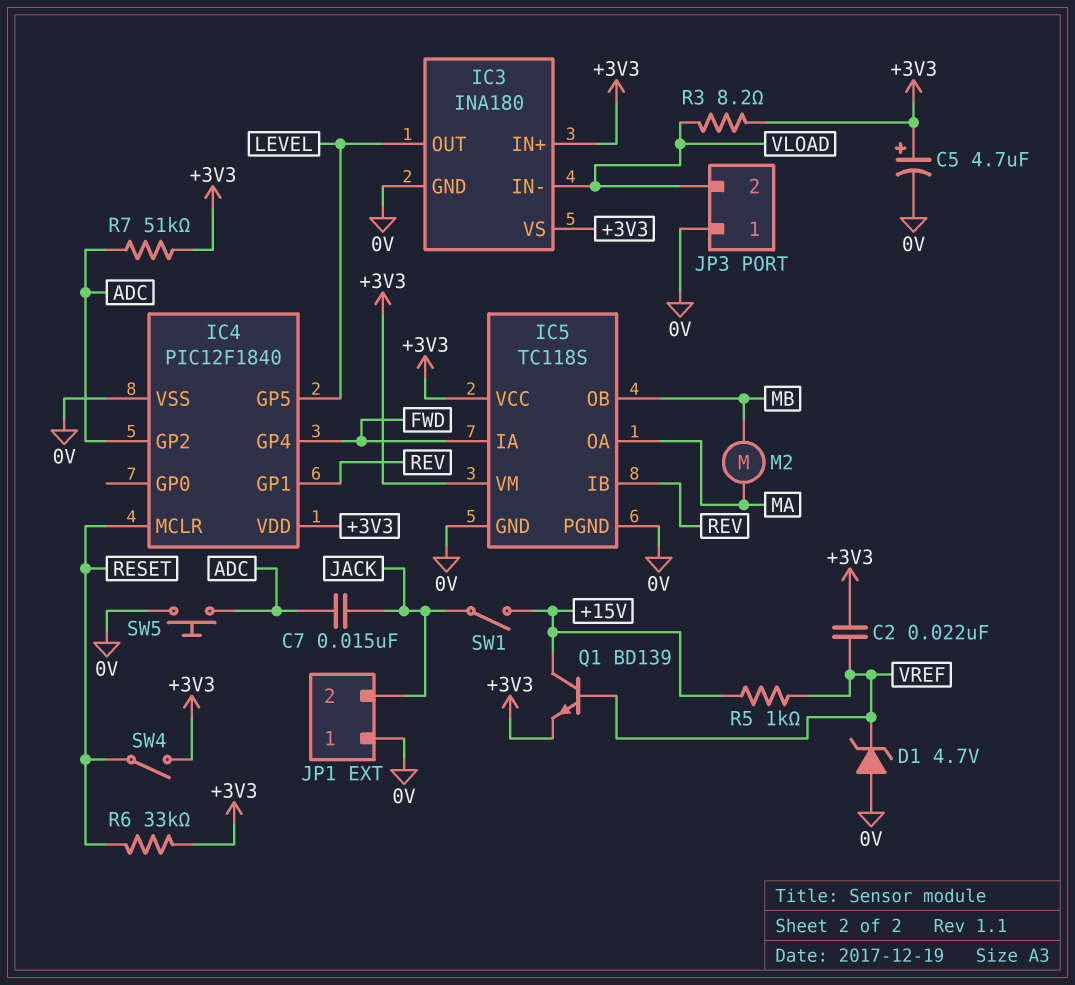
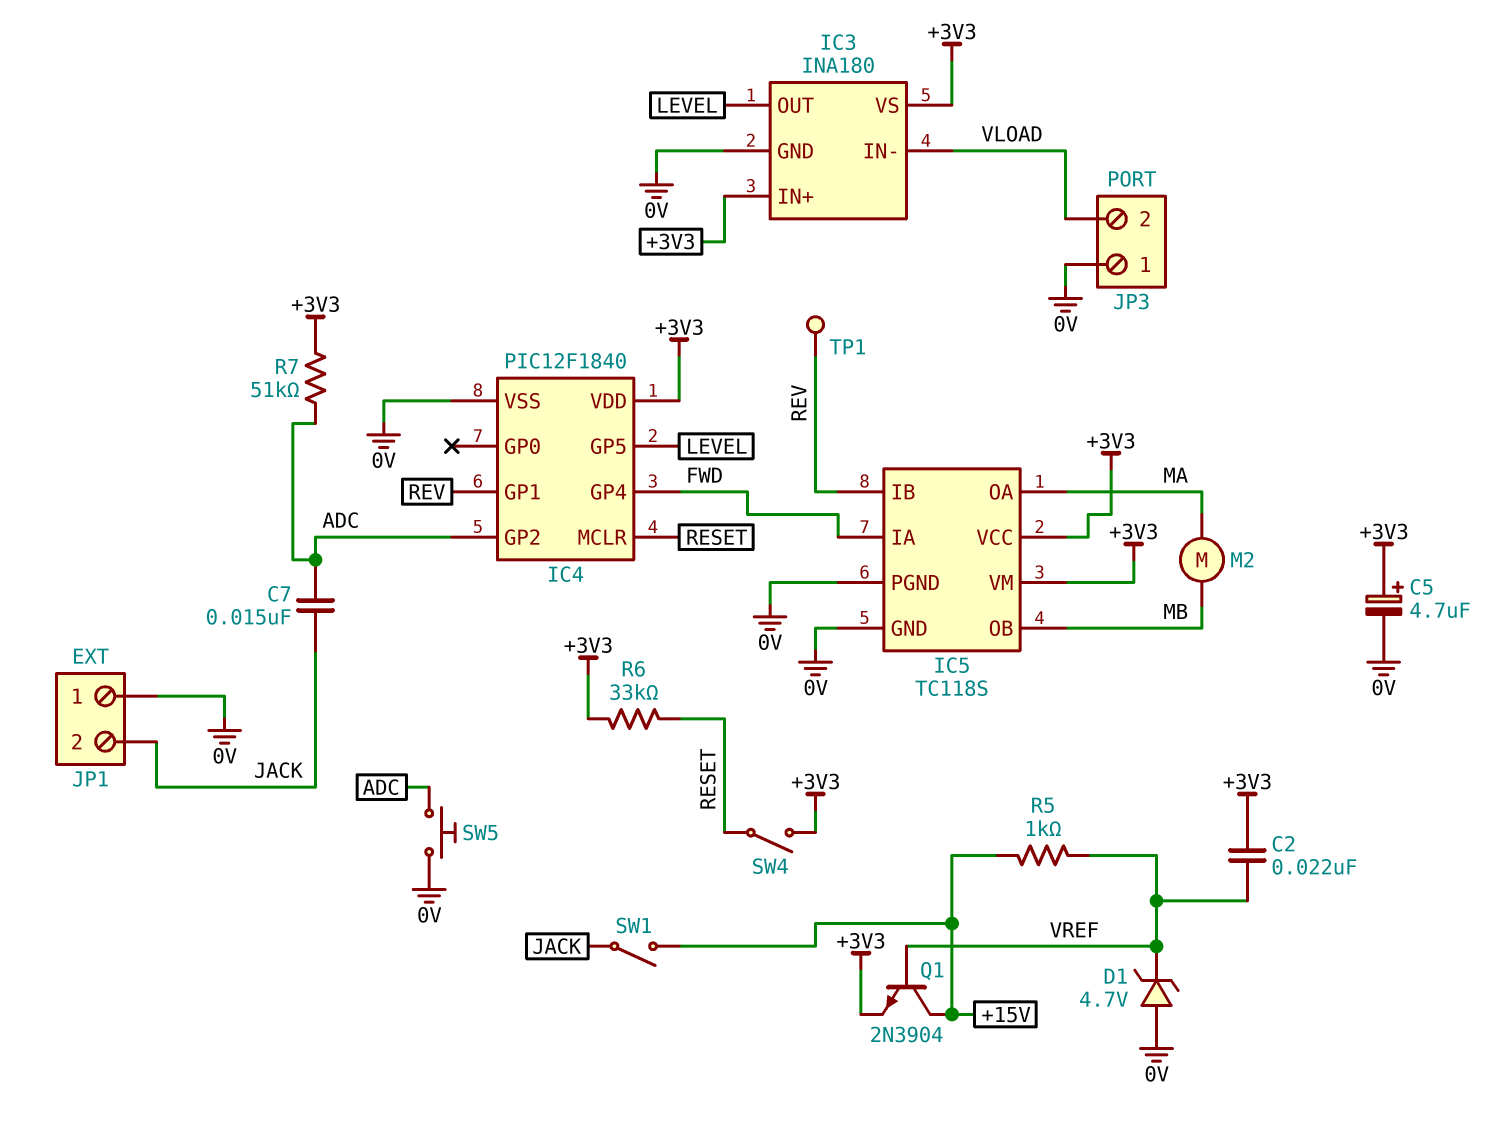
Q1: NPN BD139 (B VREF, C +15V, E +3V3) -> NPN 2N3904 (B VREF, C +15V, E +3V3)
R3: 8.2 (+3V3, VLOAD) -> none
TP1: none -> test point (REV)

